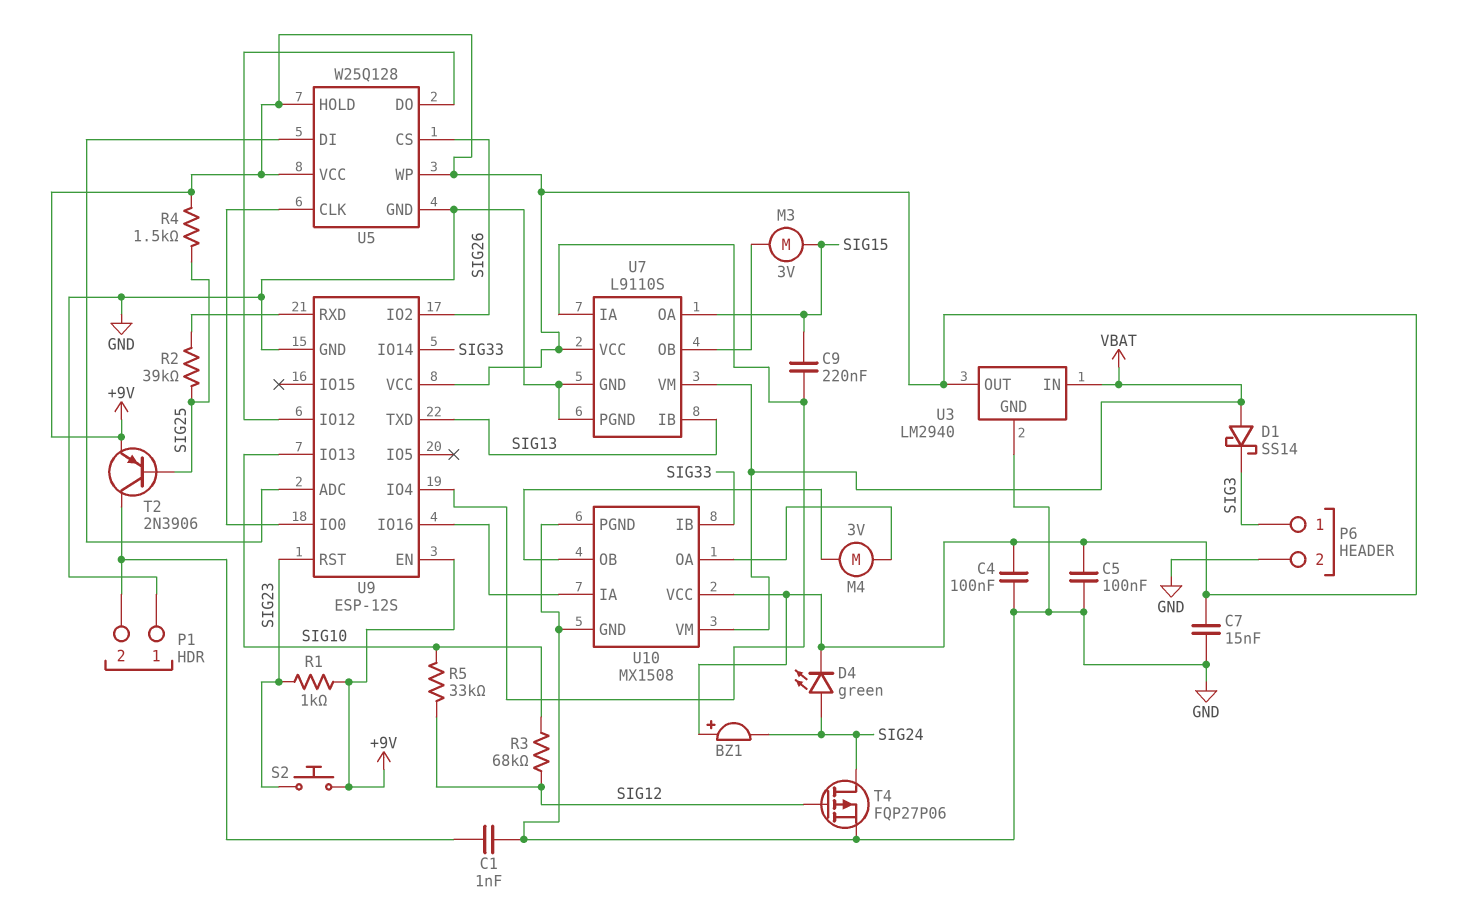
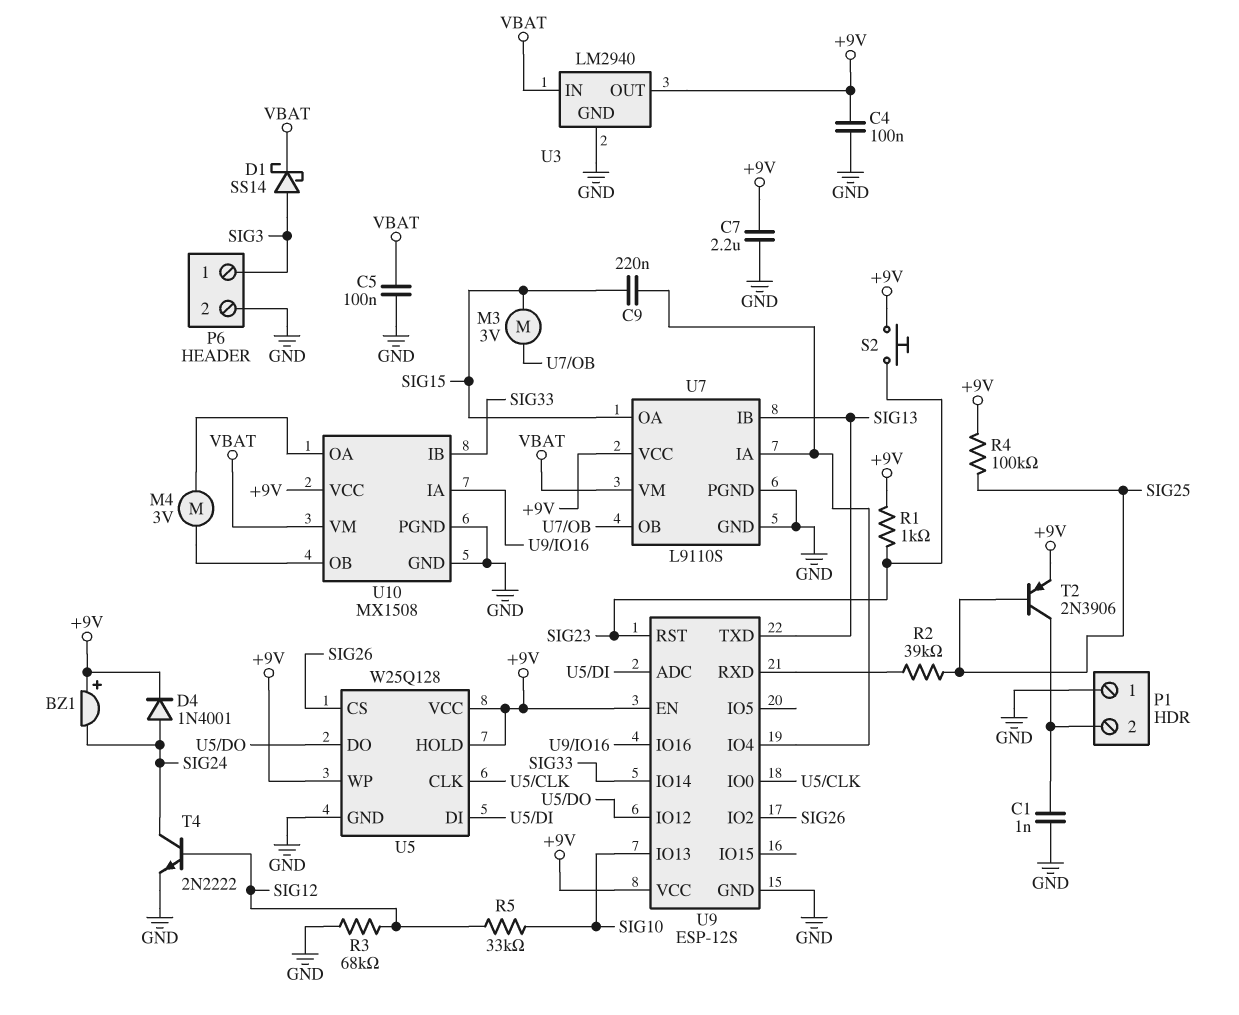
C5: 100nF (+9V, GND) -> 100nF (GND, VBAT)
C7: 15nF (+9V, GND) -> 2.2uF (+9V, GND)
D1: schottky SS14 (A VBAT, K SIG3) -> schottky SS14 (A SIG3, K VBAT)
D4: LED green (A SIG24, K +9V) -> diode 1N4001 (A SIG24, K +9V)
R3: 68k (SIG10, SIG12) -> 68k (GND, SIG12)
R4: 1.5k (+9V, SIG25) -> 100k (+9V, SIG25)
T4: PMOS FQP27P06 (G SIG12, D SIG24, S GND) -> NPN 2N2222 (B SIG12, C SIG24, E GND)

